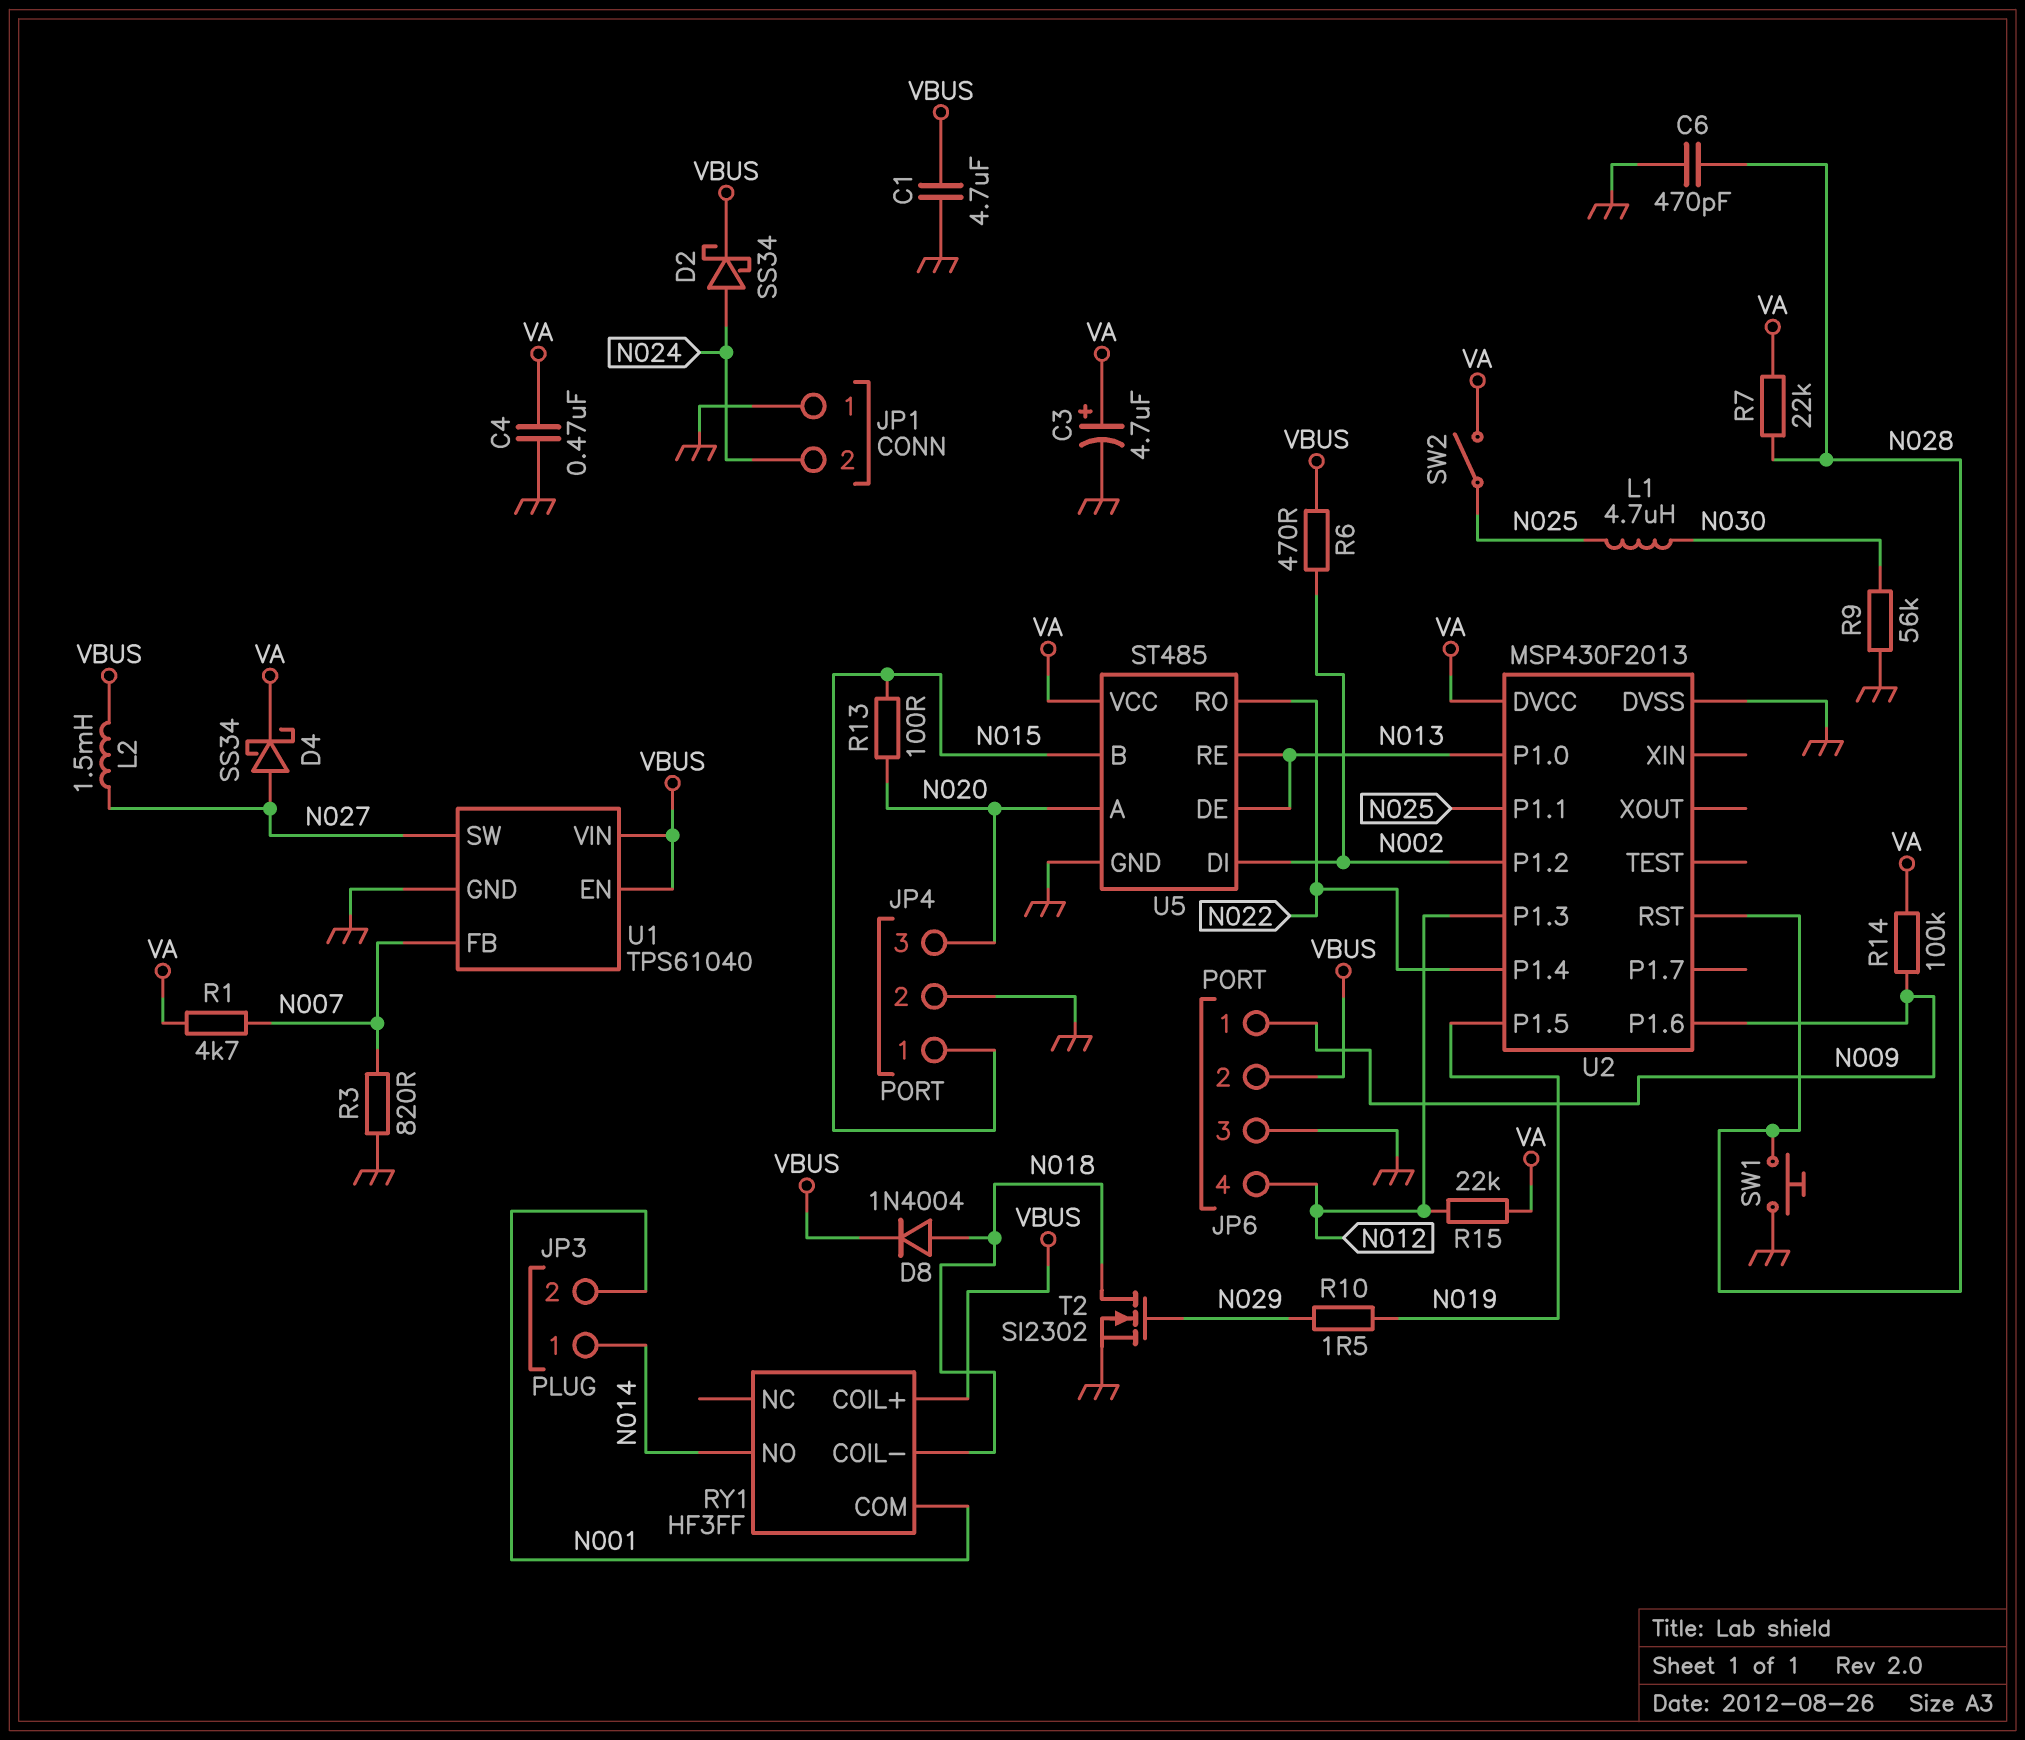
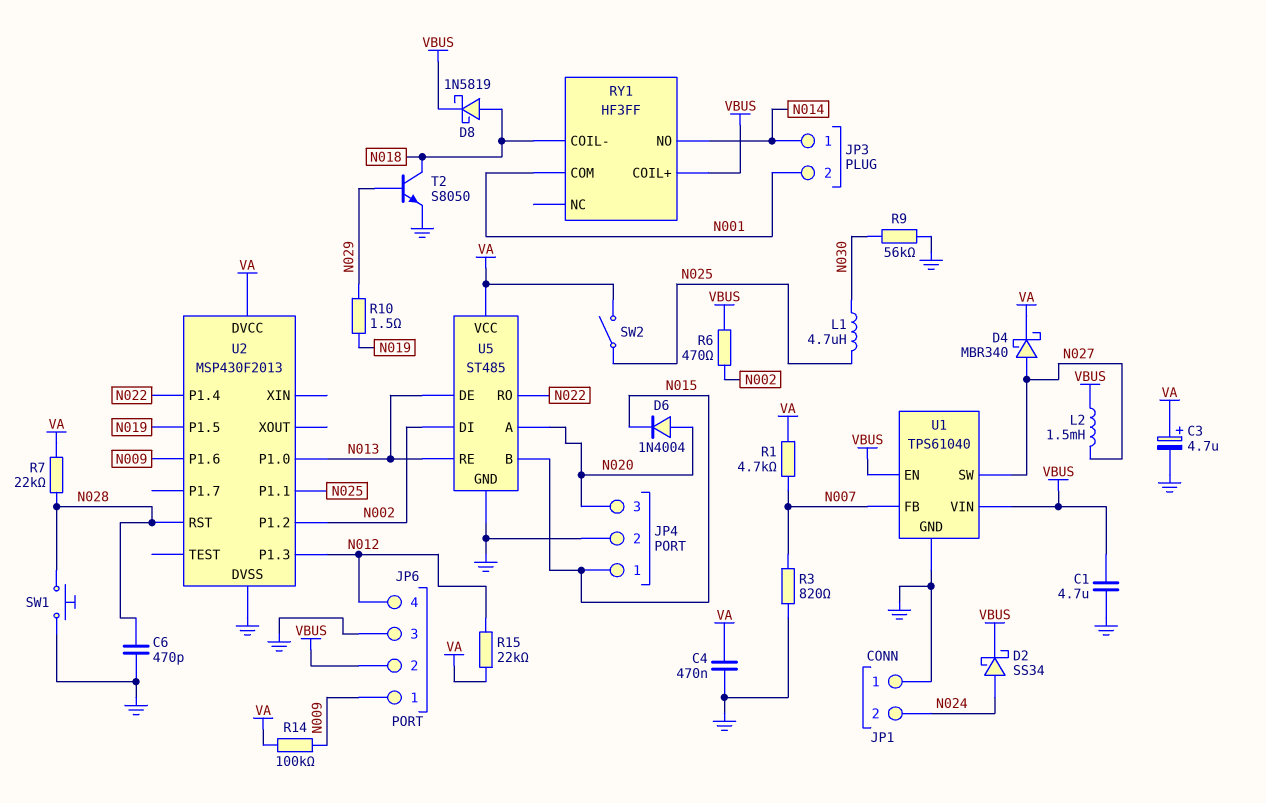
D4: schottky SS34 (A N027, K VA) -> schottky MBR340 (A N027, K VA)
D6: none -> diode 1N4004 (A N020, K N015)
D8: diode 1N4004 (A N018, K VBUS) -> schottky 1N5819 (A N018, K VBUS)
R13: 100 (N015, N020) -> none
T2: NMOS SI2302 (G N029, D N018, S GND) -> NPN S8050 (B N029, C N018, E GND)

